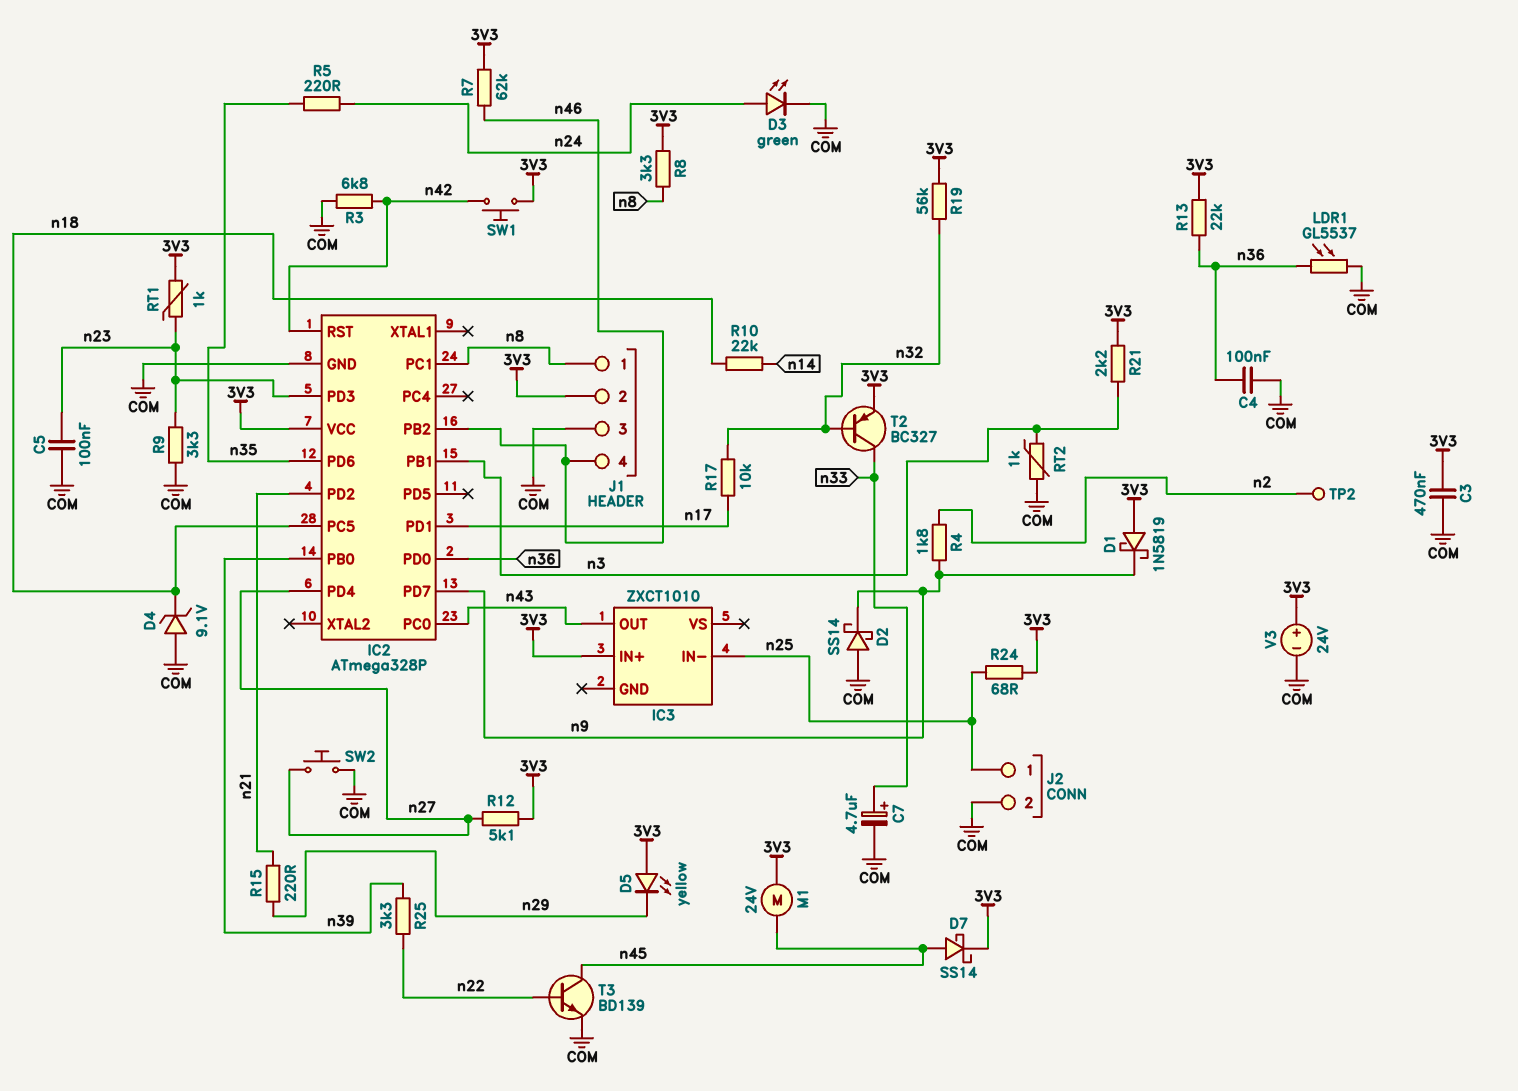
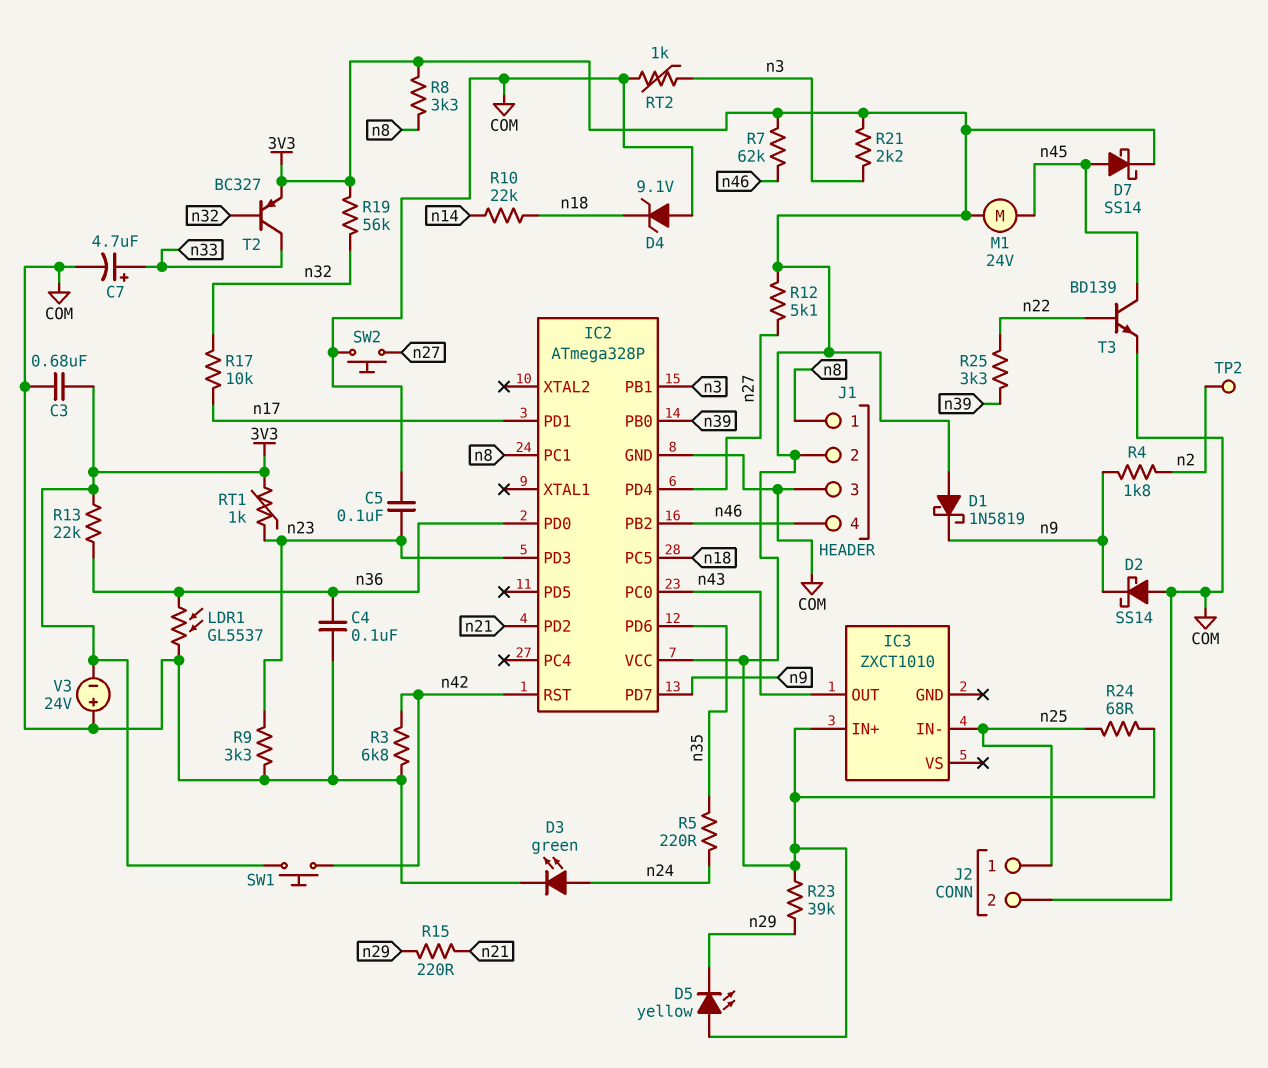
C3: 470nF (3V3, COM) -> 680nF (3V3, COM)
R23: none -> 39k (3V3, n29)
V3: 24V (plus 3V3, minus COM) -> 24V (plus COM, minus 3V3)

